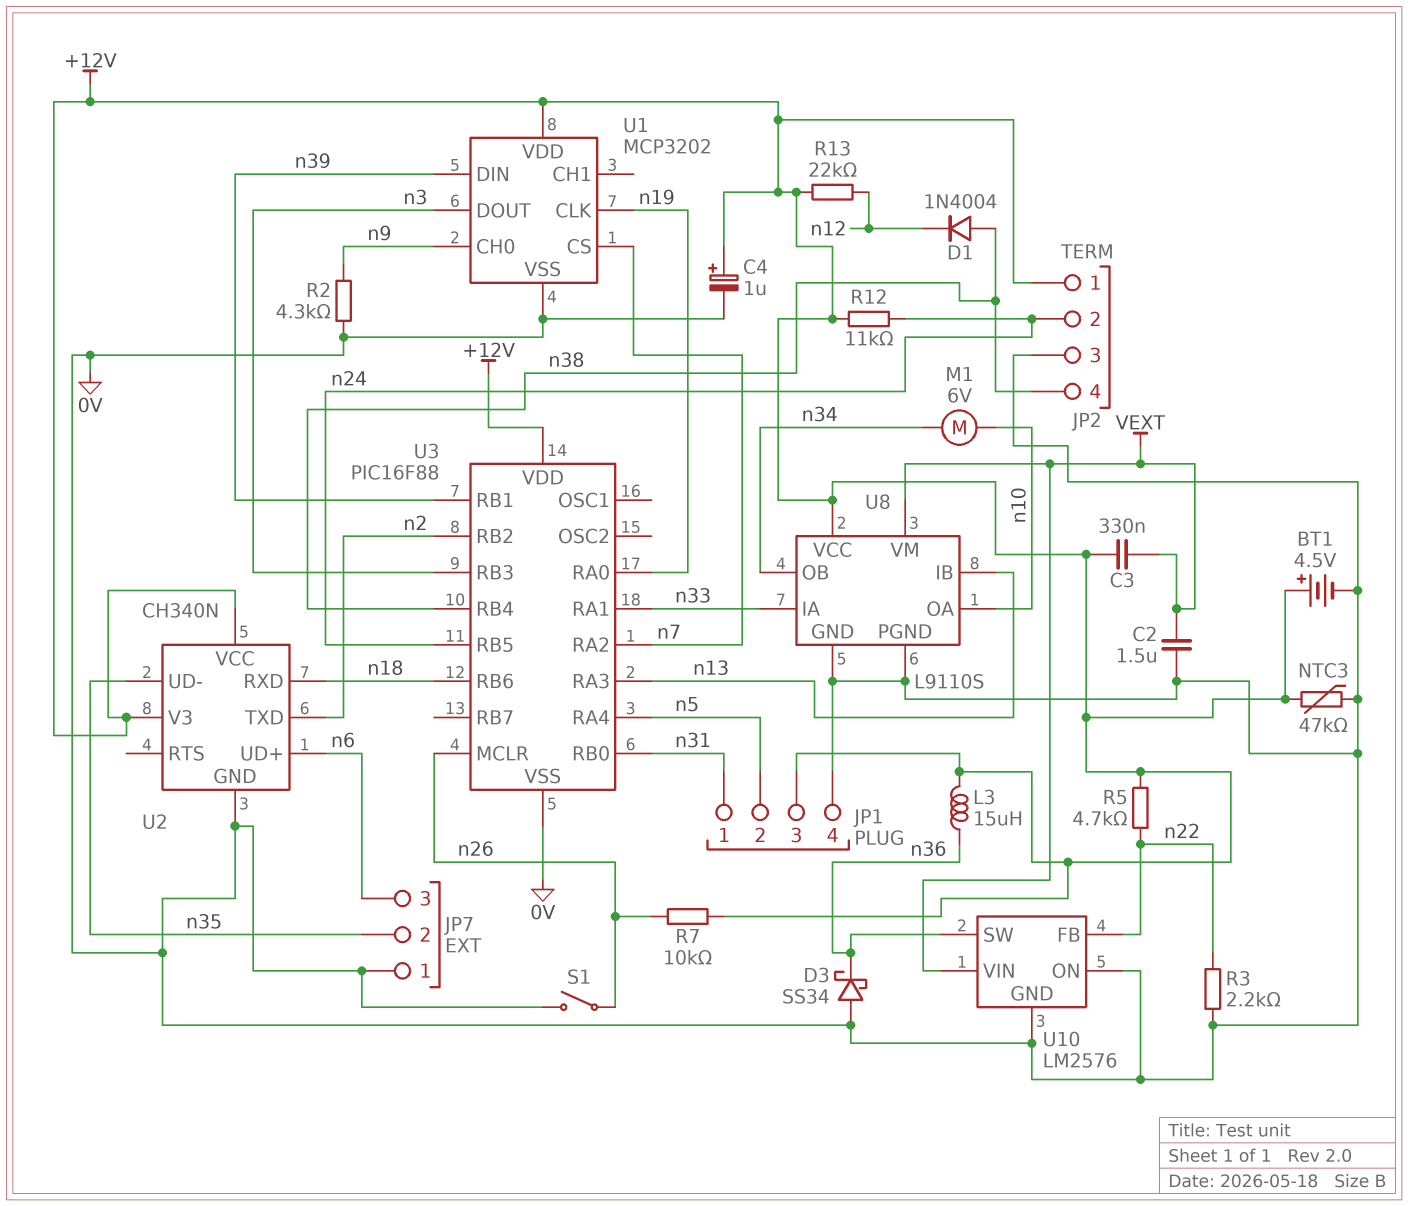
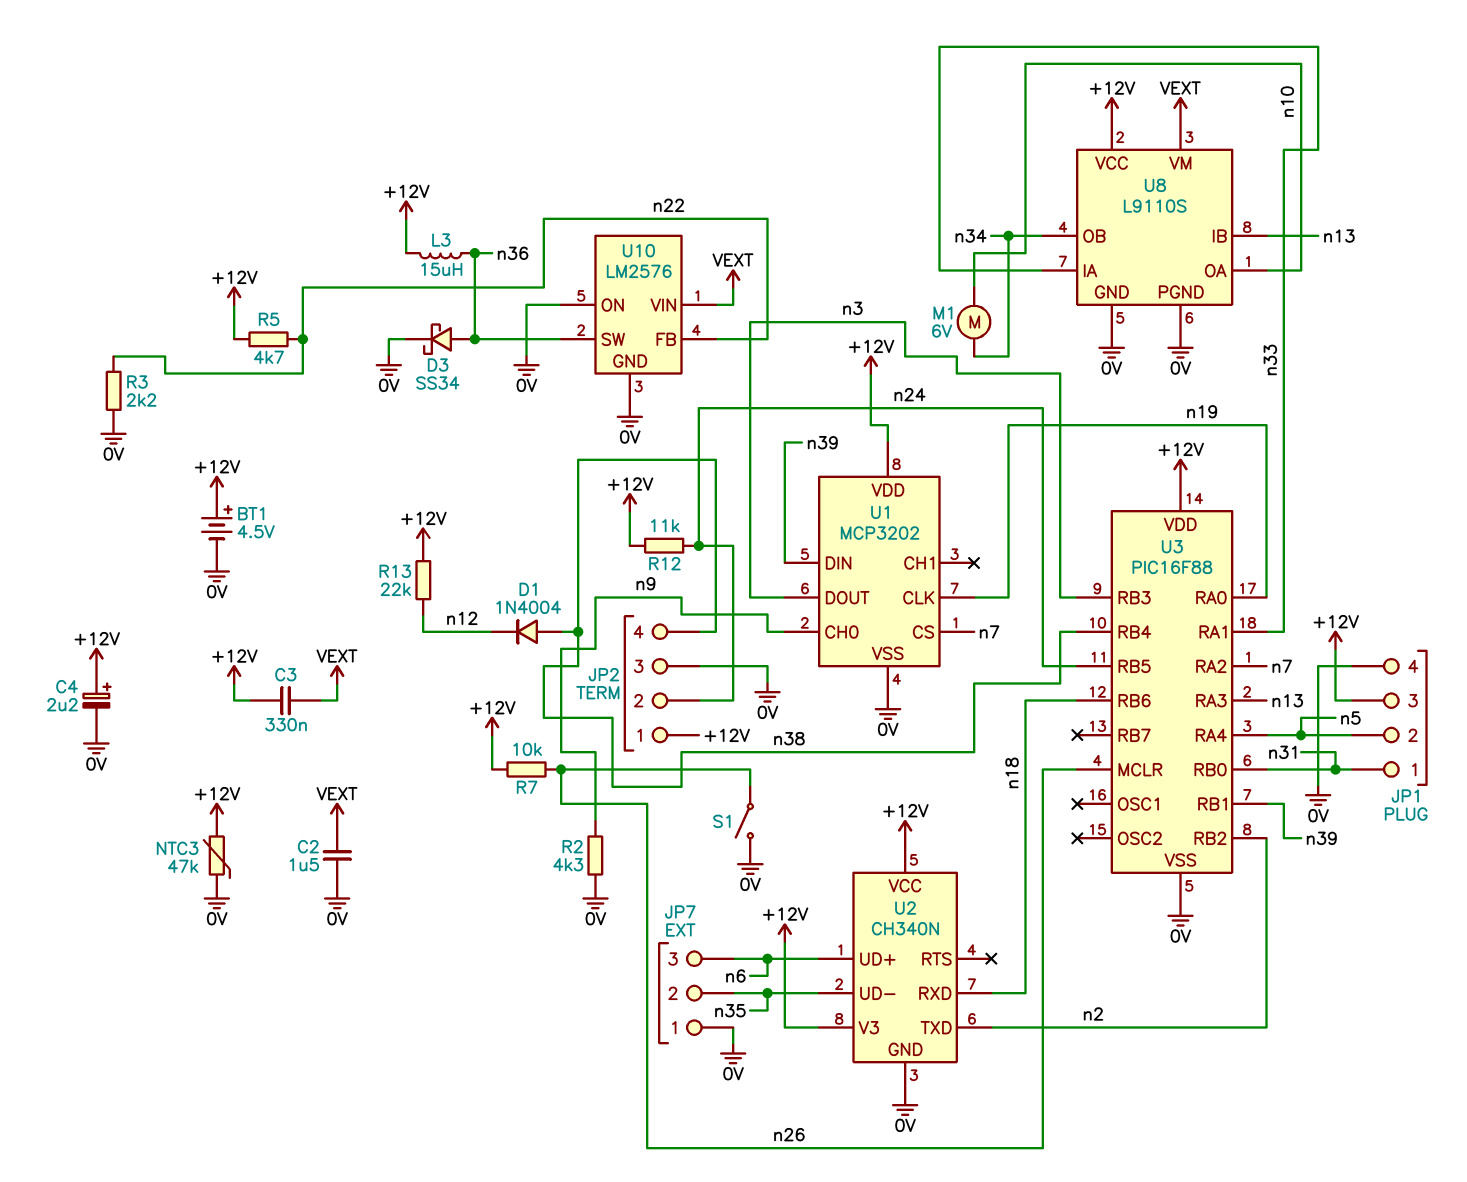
C4: 1uF (plus +12V, minus 0V) -> 2.2uF (plus +12V, minus 0V)
D3: schottky SS34 (A 0V, K n36) -> schottky SS34 (A n36, K 0V)

